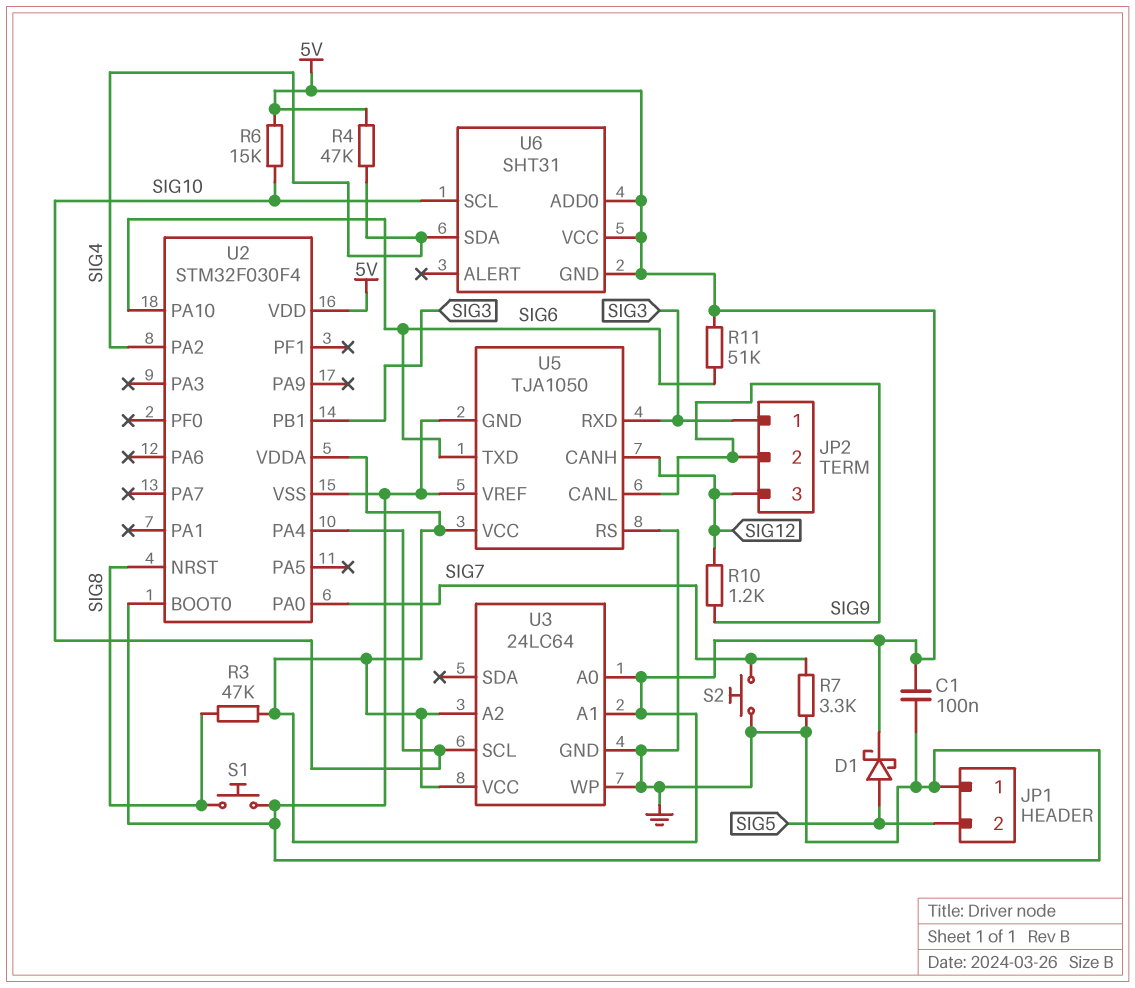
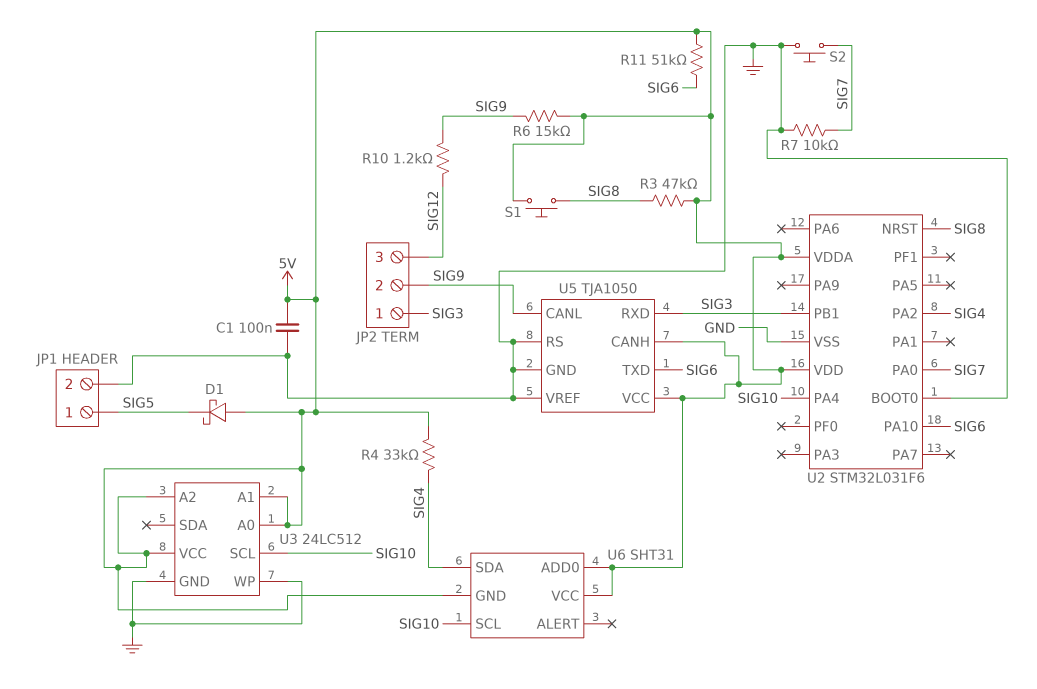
D1: schottky (A SIG5, K 5V) -> schottky (A 5V, K SIG5)
JP1 pin 1: GND -> SIG5
JP1 pin 2: SIG5 -> GND
R4: 47k (5V, SIG4) -> 33k (5V, SIG4)
R6: 15k (5V, SIG10) -> 15k (5V, SIG9)
R7: 3.3k (GND, SIG7) -> 10k (GND, SIG7)
S1: button (GND, SIG8) -> button (5V, SIG8)
U2: STM32F030F4 -> STM32L031F6
U3: 24LC64 -> 24LC512
U5 pin CANH: SIG12 -> 5V

